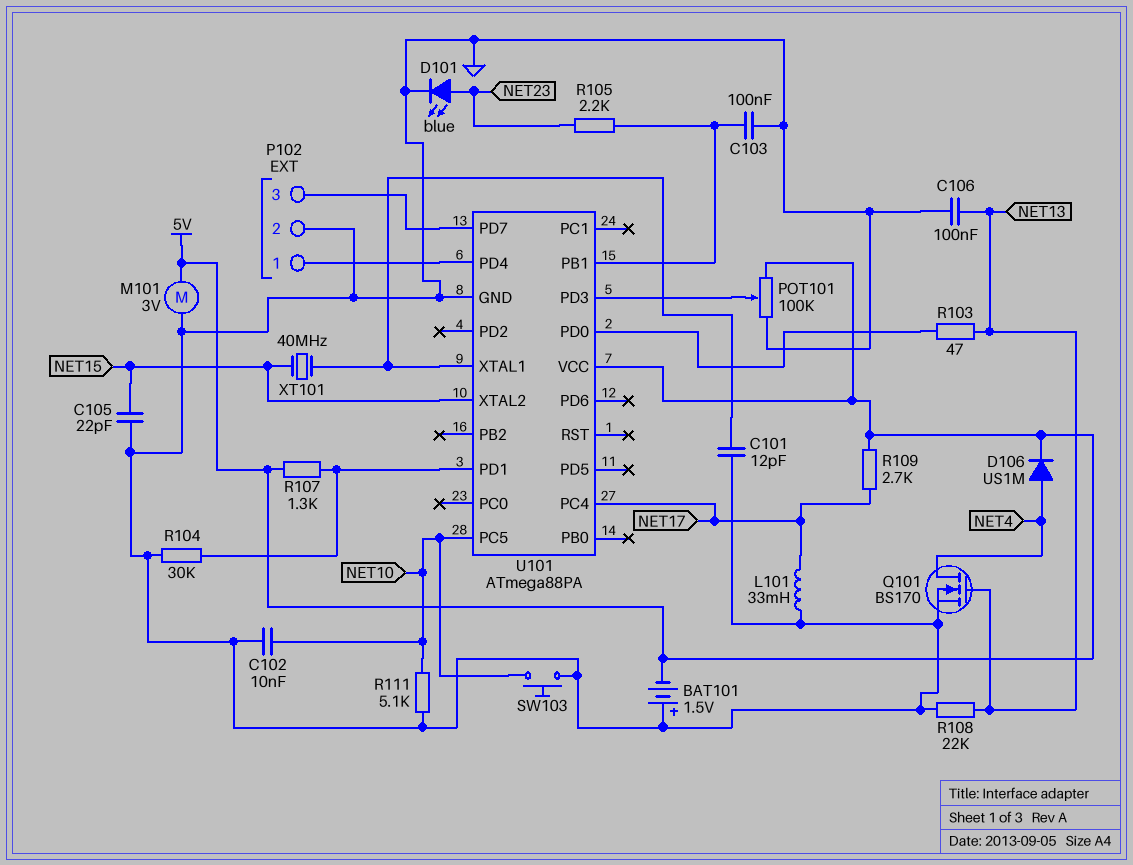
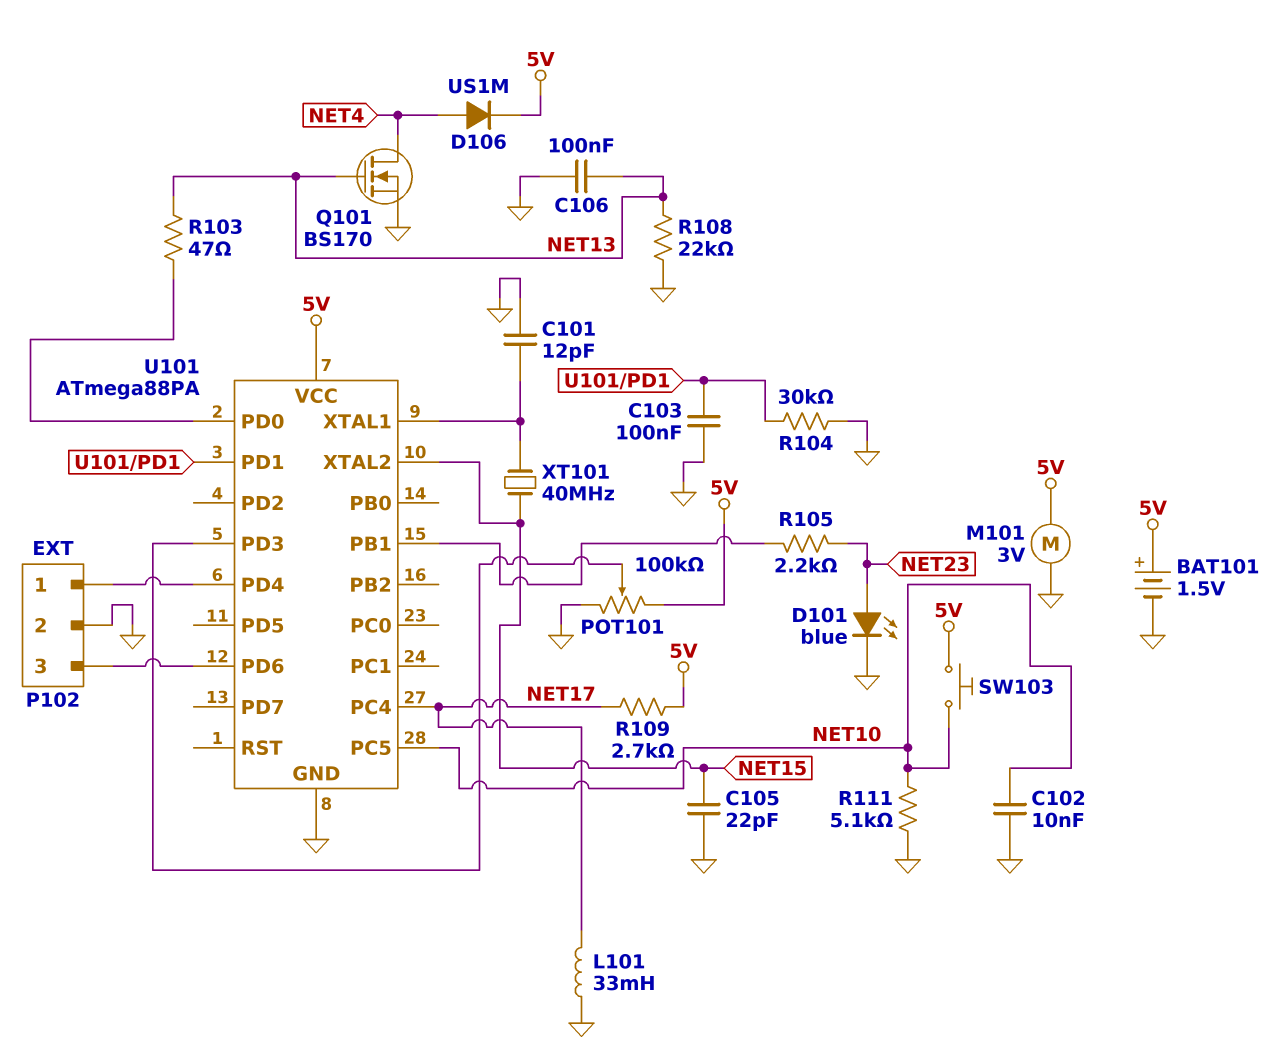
BAT101: 1.5V (plus GND, minus 5V) -> 1.5V (plus 5V, minus GND)
C103: 100nF (GND, U101/PB1) -> 100nF (GND, U101/PD1)
R107: 1.3k (5V, U101/PD1) -> none
SW103: button (GND, NET10) -> button (5V, NET10)
U101 pin PD6: none -> P102/3
U101 pin PD7: P102/3 -> none

